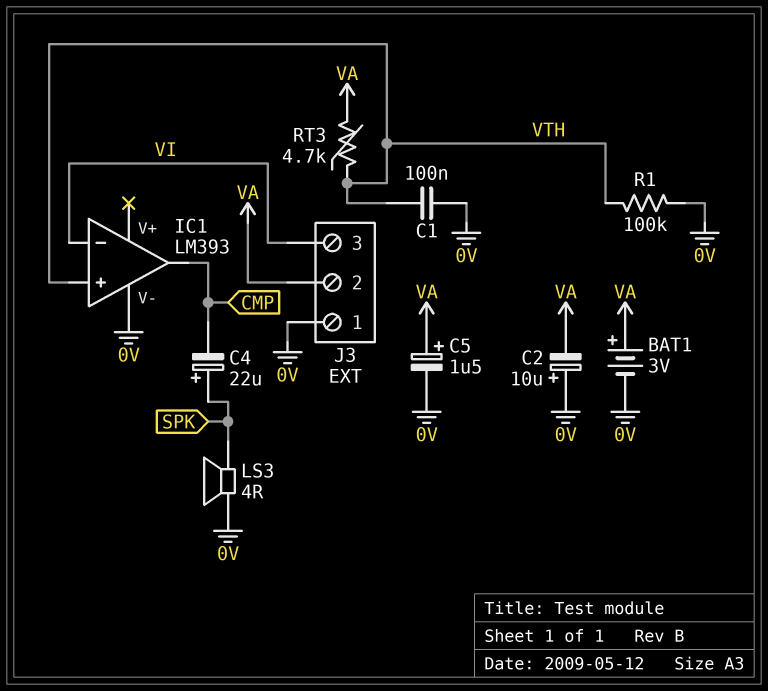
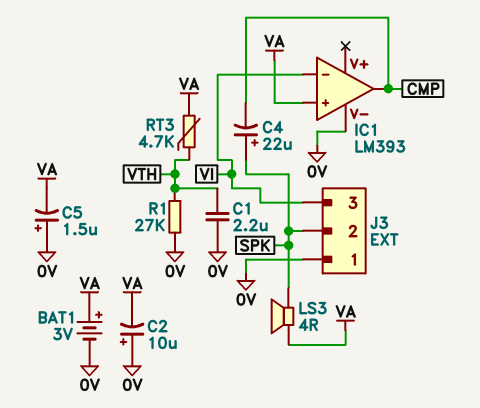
C1: 100nF (0V, VTH) -> 2.2uF (0V, VTH)
C5: 1.5uF (plus VA, minus 0V) -> 1.5uF (plus 0V, minus VA)
IC1 pin in+: VTH -> VA
J3 pin 2: VA -> SPK
LS3: speaker 4R (0V, SPK) -> speaker 4R (SPK, VA)
R1: 100k (0V, VTH) -> 27k (0V, VTH)

